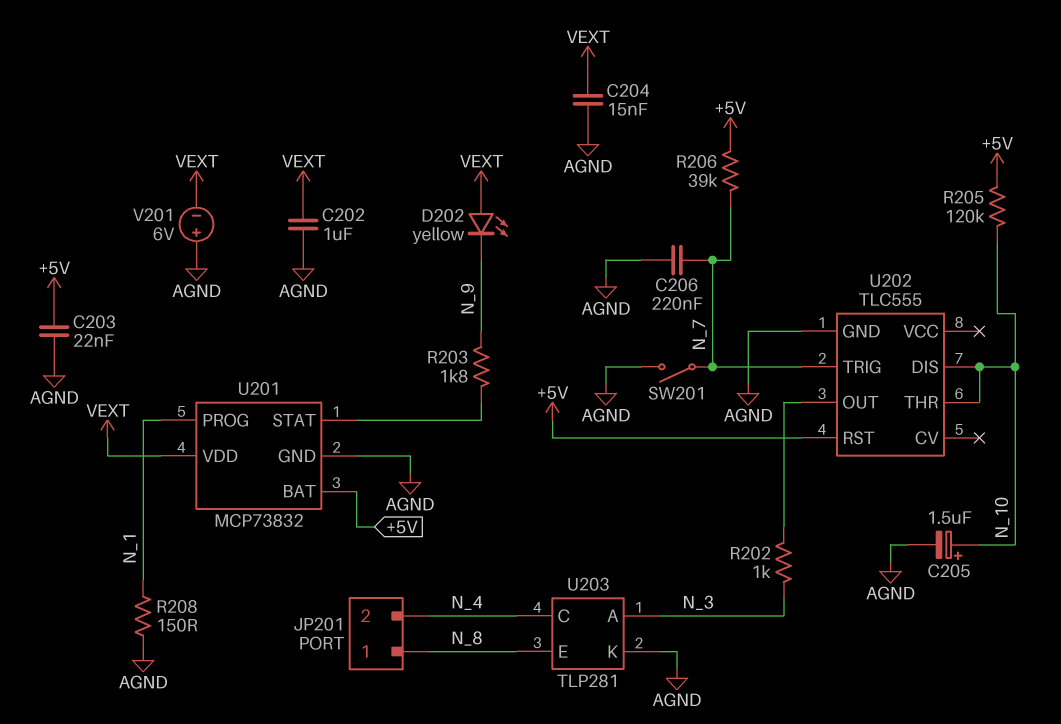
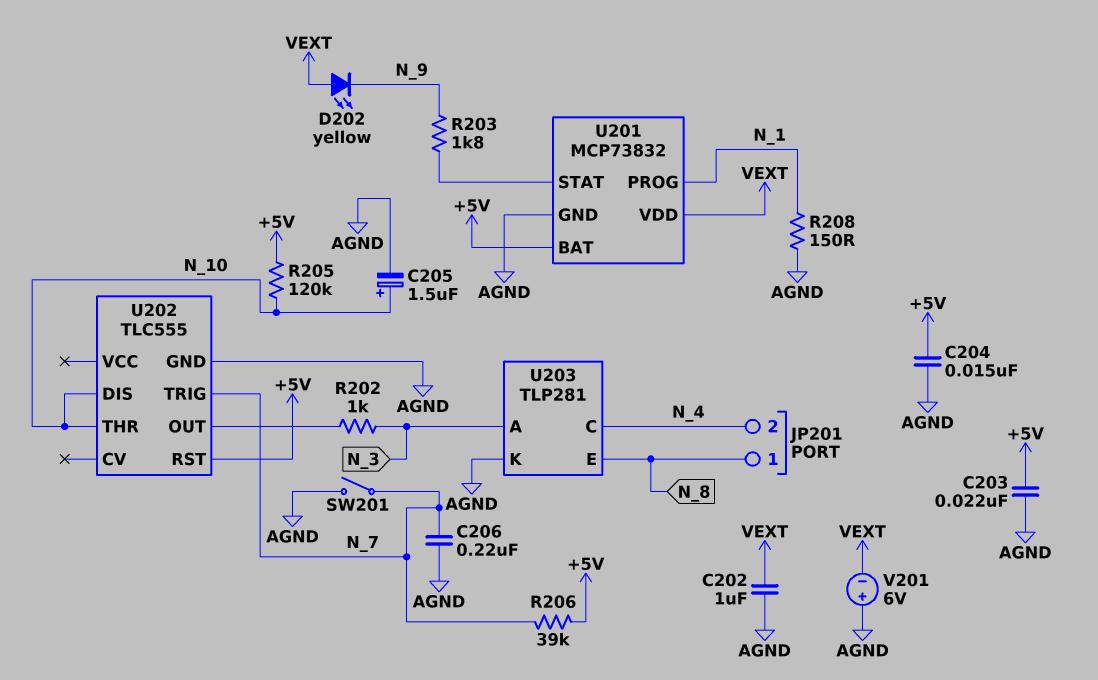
C204: 15nF (AGND, VEXT) -> 15nF (+5V, AGND)

